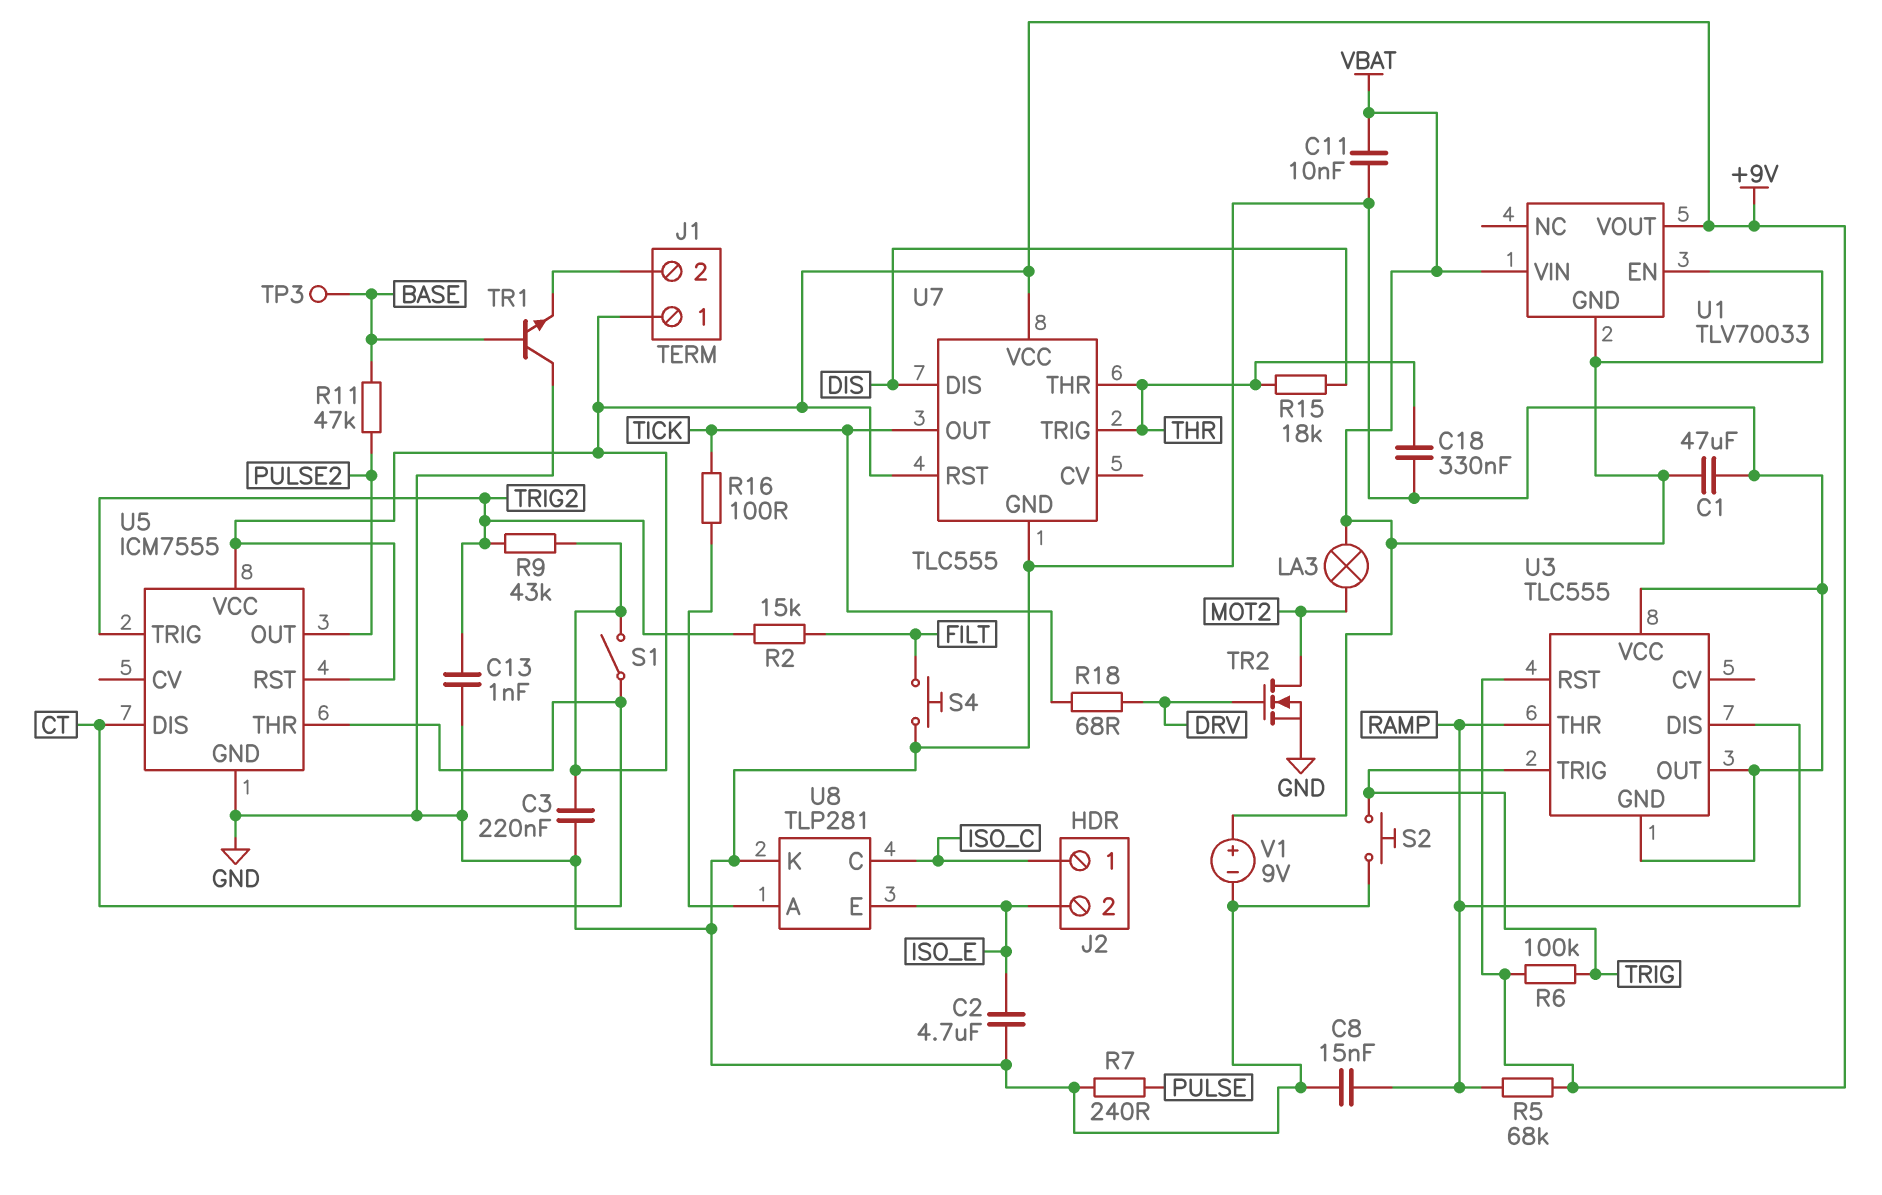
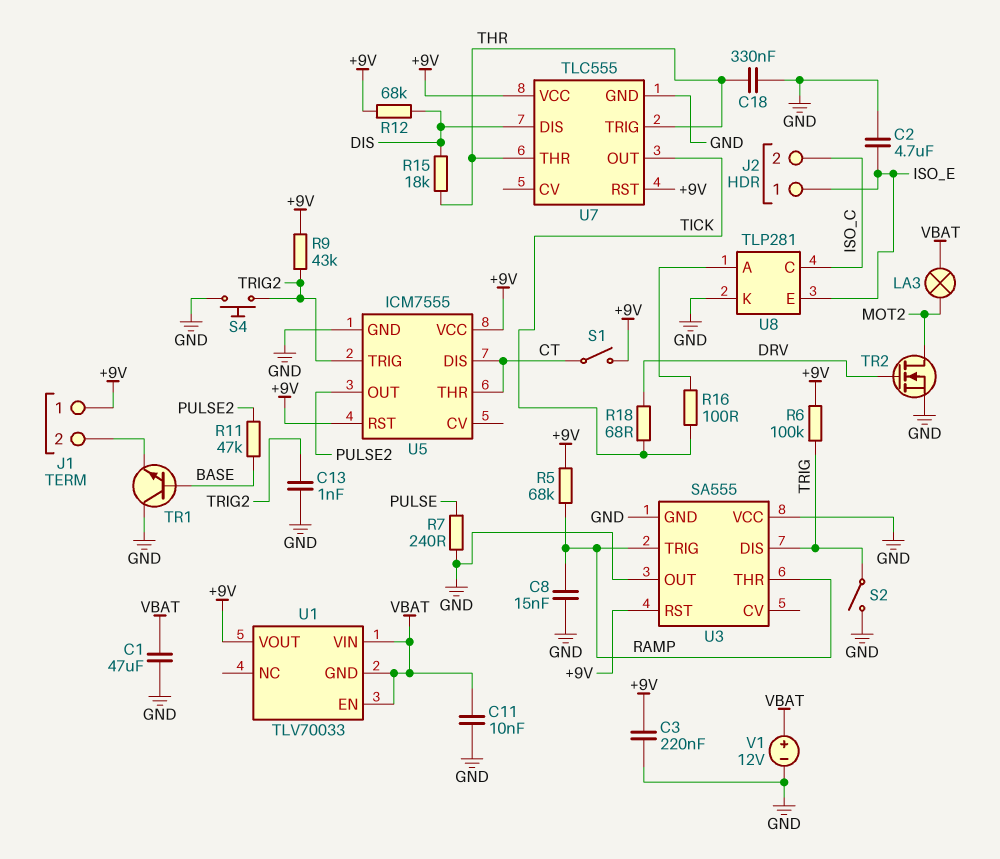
J2 pin 1: ISO_C -> ISO_E
J2 pin 2: ISO_E -> ISO_C
R2: 15k (FILT, TRIG2) -> none
R12: none -> 68k (+9V, DIS)
S2: button (GND, TRIG) -> switch (GND, TRIG)
S4: button (FILT, GND) -> button (GND, TRIG2)
TP3: test point (BASE) -> none
U3: TLC555 -> SA555
U3 pin DIS: RAMP -> TRIG
U3 pin TRIG: TRIG -> RAMP
V1: 9V (plus VBAT, minus GND) -> 12V (plus VBAT, minus GND)

